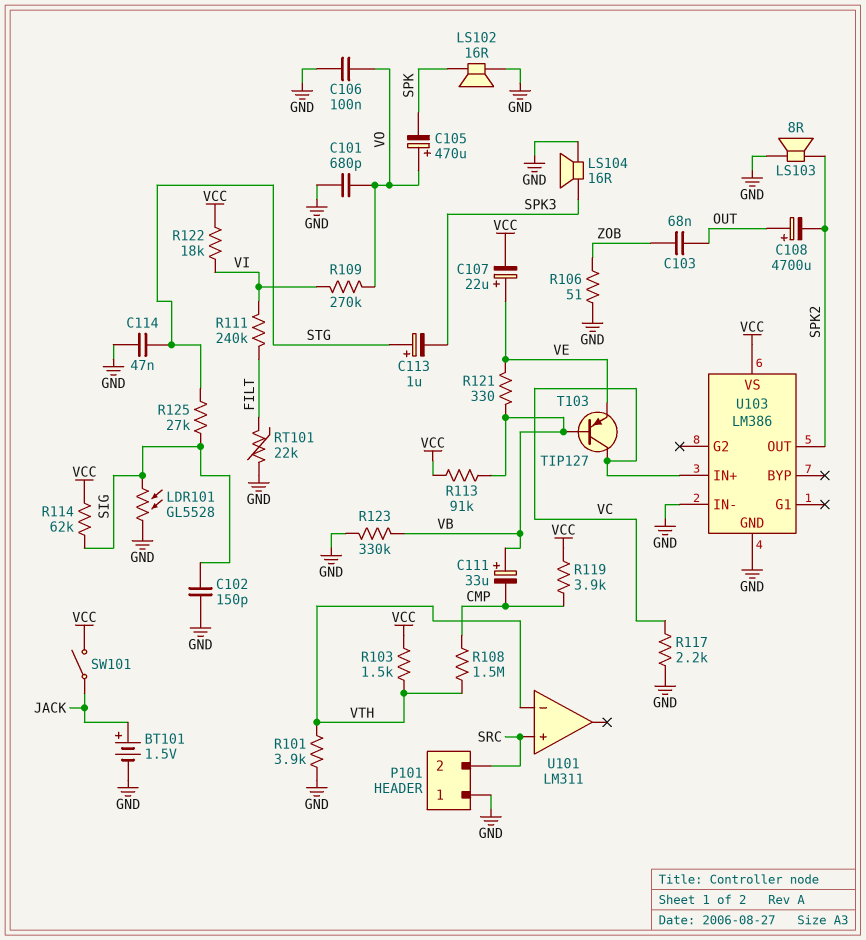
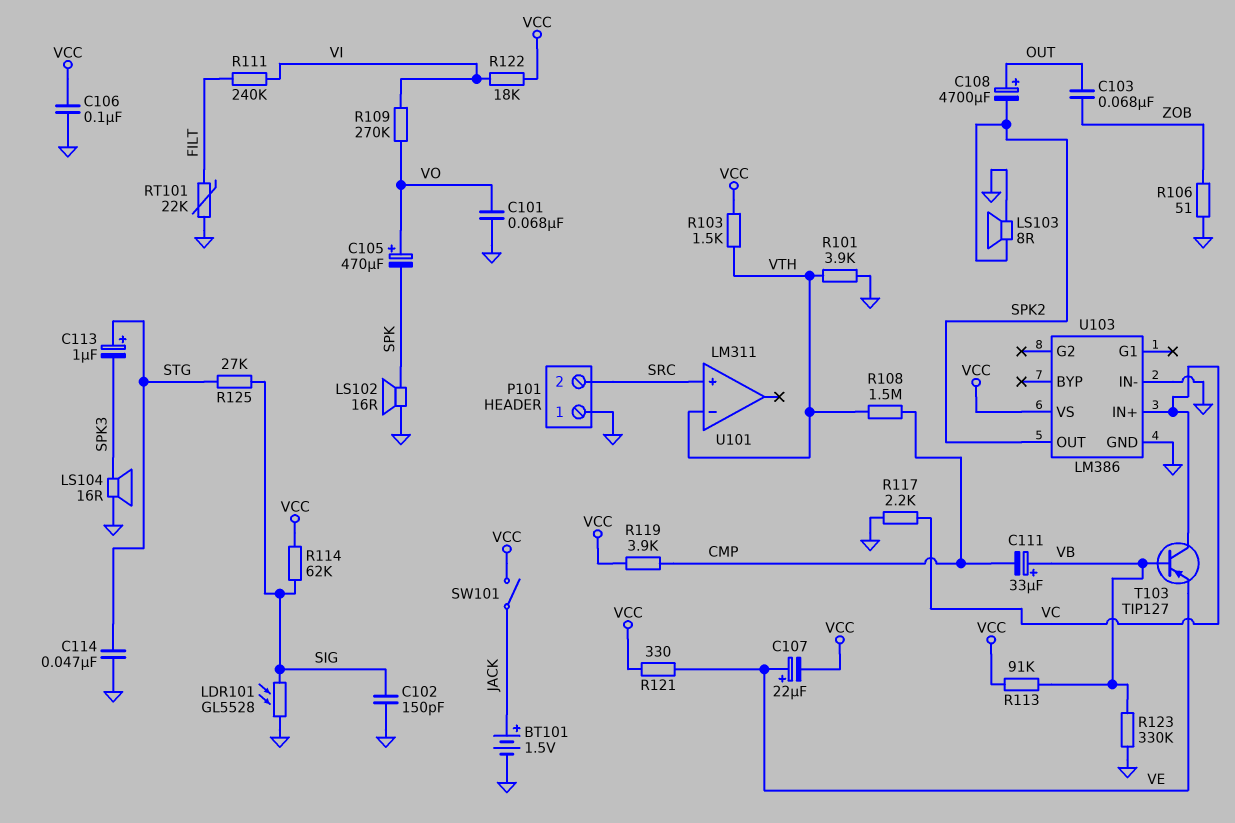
C101: 680pF (GND, VO) -> 68nF (GND, VO)
C106: 100nF (GND, VO) -> 100nF (GND, VCC)
R121: 330 (VB, VE) -> 330 (VCC, VE)

